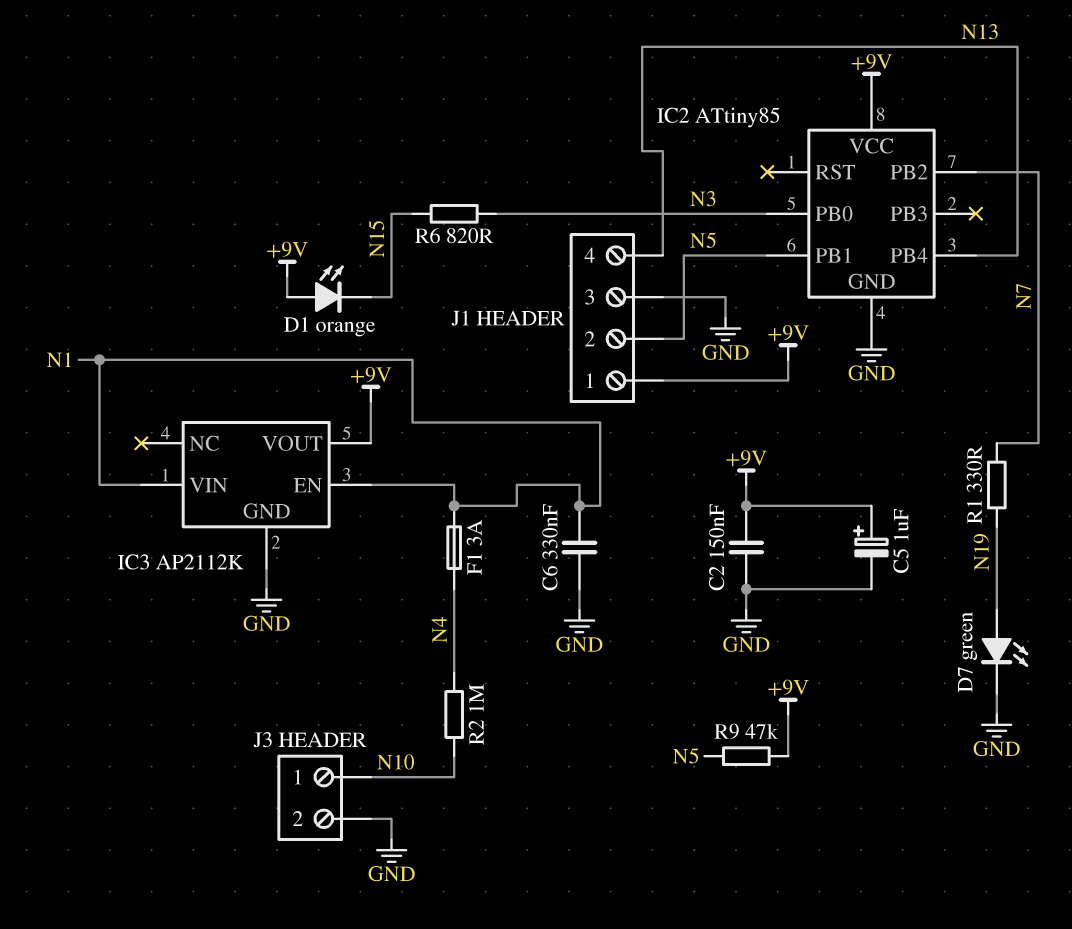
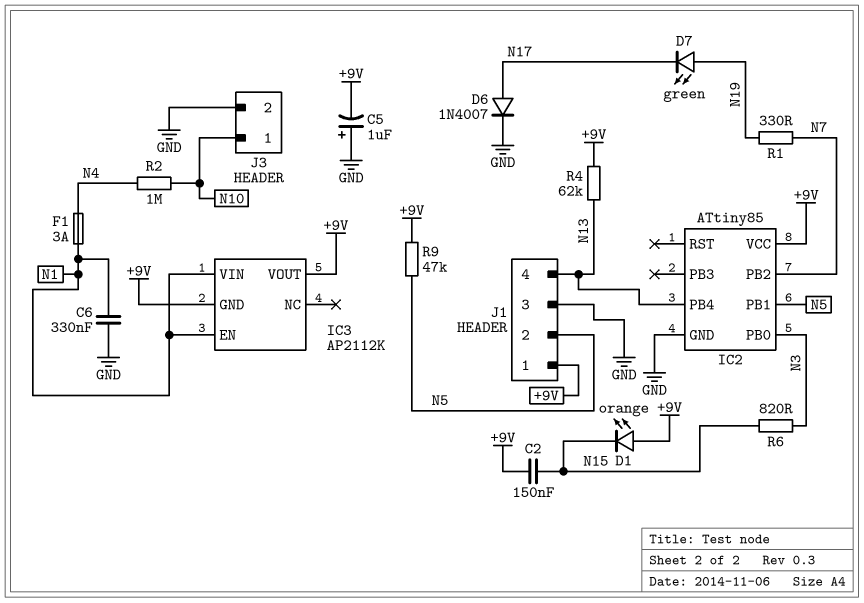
C2: 150nF (+9V, GND) -> 150nF (+9V, N15)
C5: 1uF (plus +9V, minus GND) -> 1uF (plus GND, minus +9V)
D6: none -> diode 1N4007 (A N17, K GND)
D7: LED green (A N19, K GND) -> LED green (A N19, K N17)
IC3 pin GND: GND -> +9V
R4: none -> 62k (+9V, N13)

